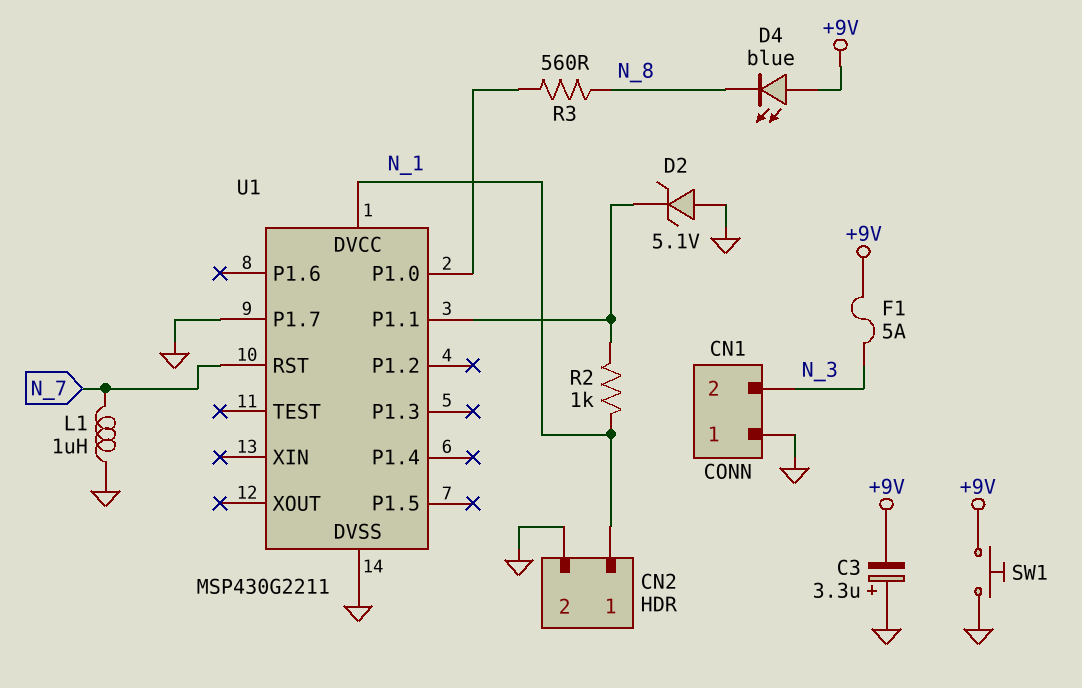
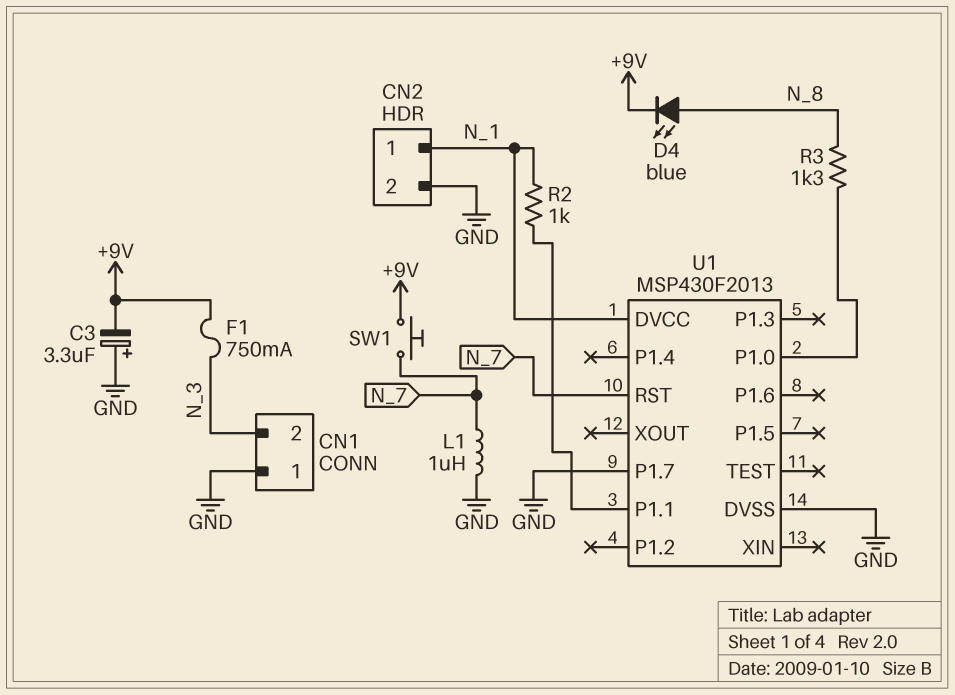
D2: zener 5.1V (A GND, K U1/P1.1) -> none
D4: LED blue (A +9V, K N_8) -> LED blue (A N_8, K +9V)
F1: 5A (+9V, N_3) -> 750mA (+9V, N_3)
R3: 560 (N_8, U1/P1.0) -> 1.3k (N_8, U1/P1.0)
SW1: button (+9V, GND) -> button (+9V, N_7)
U1: MSP430G2211 -> MSP430F2013

